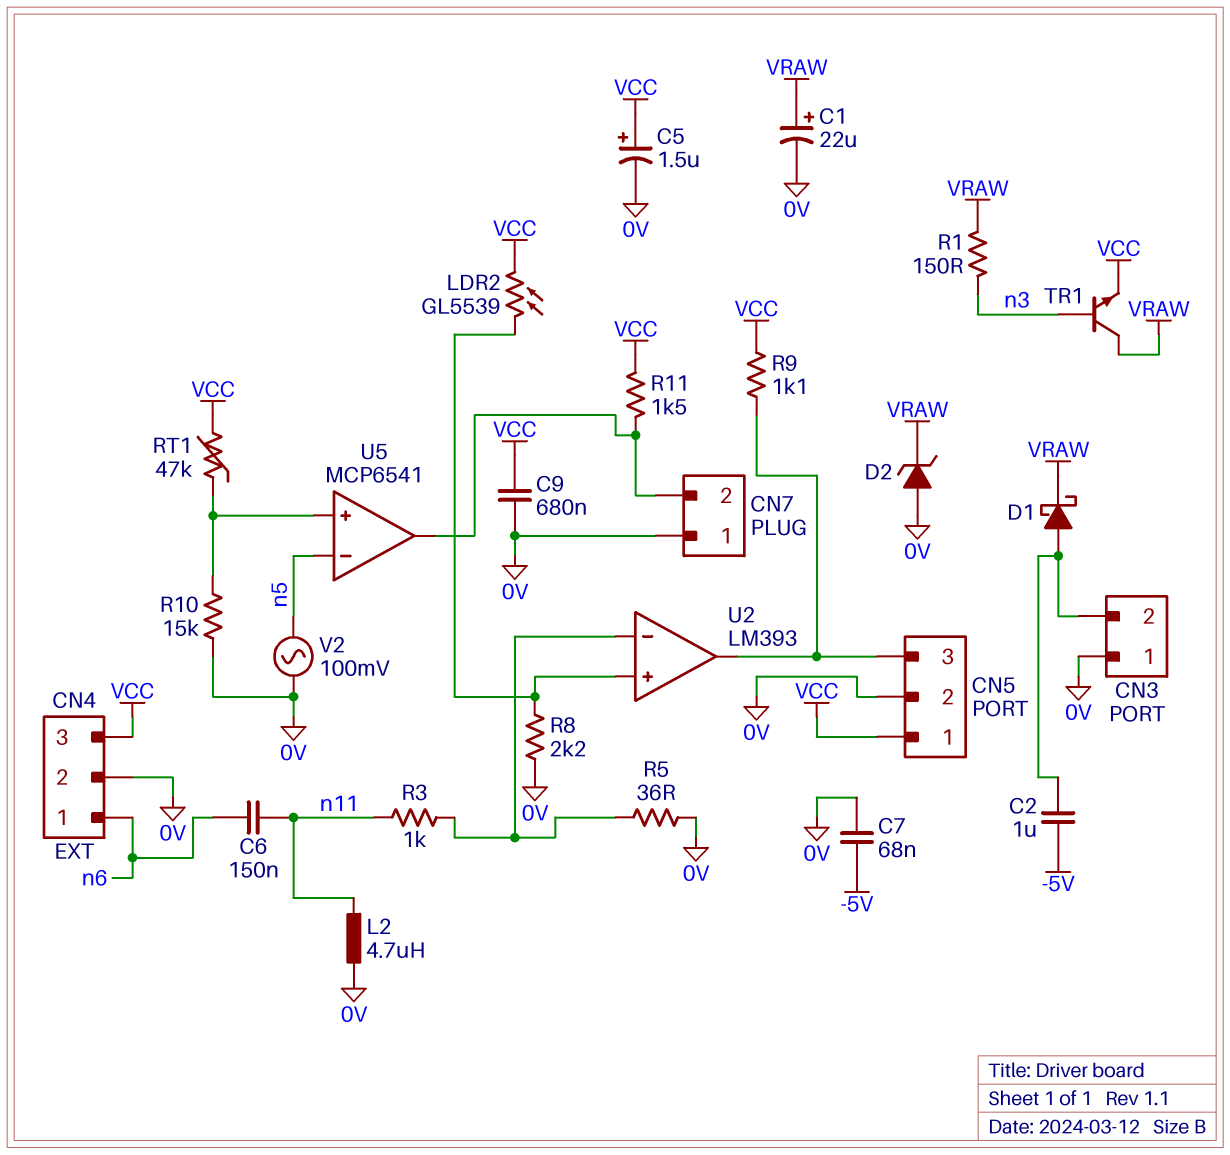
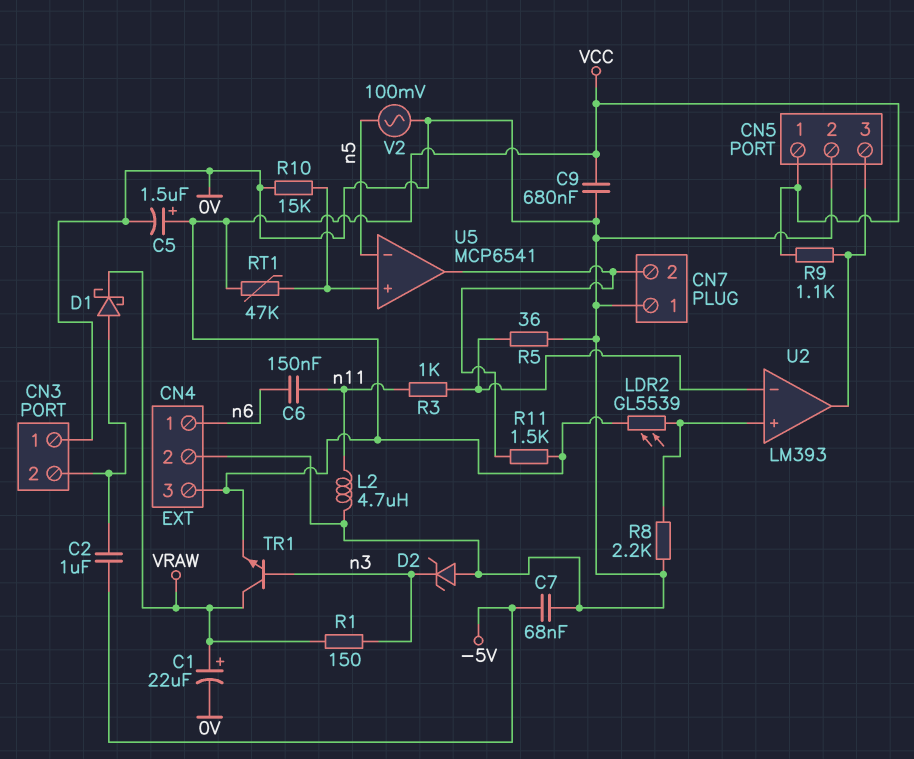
D2: zener (A 0V, K VRAW) -> zener (A 0V, K n3)

